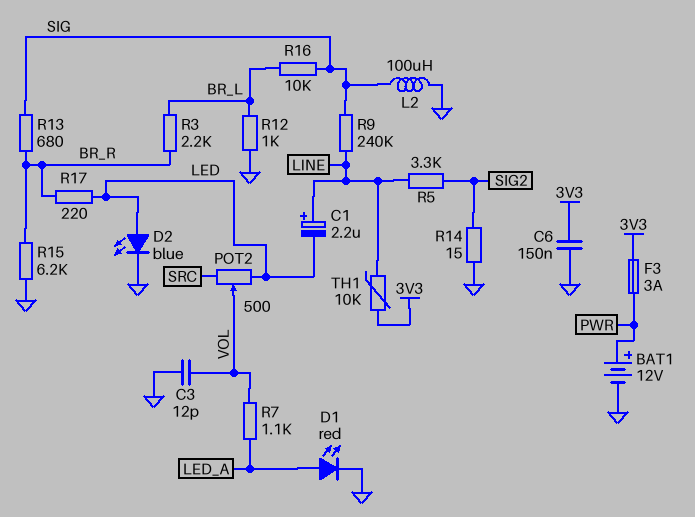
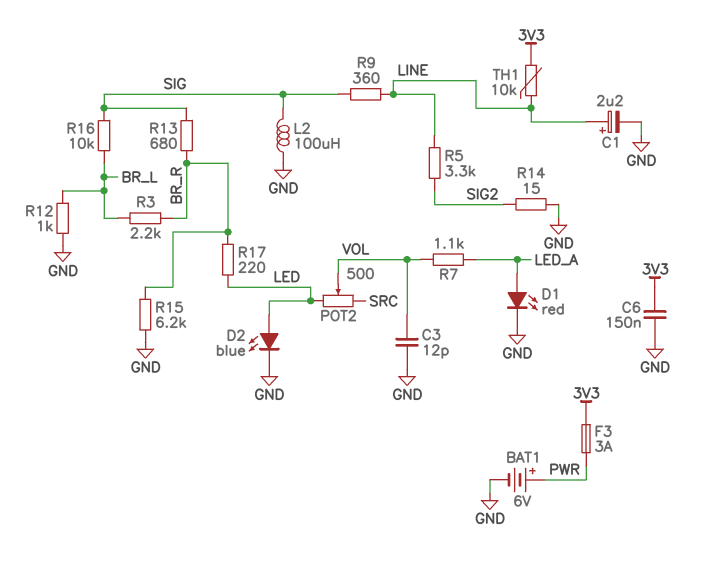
BAT1: 12V (plus PWR, minus GND) -> 6V (plus PWR, minus GND)
C1: 2.2uF (plus LINE, minus LED) -> 2.2uF (plus LINE, minus GND)
R9: 240k (LINE, SIG) -> 360 (LINE, SIG)

